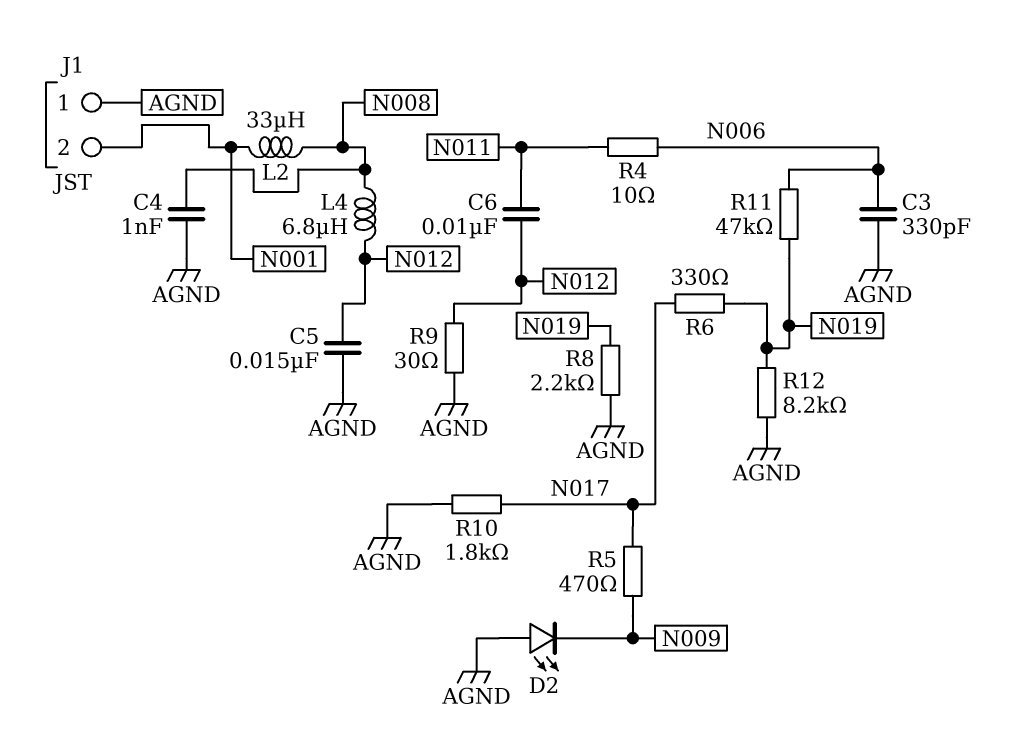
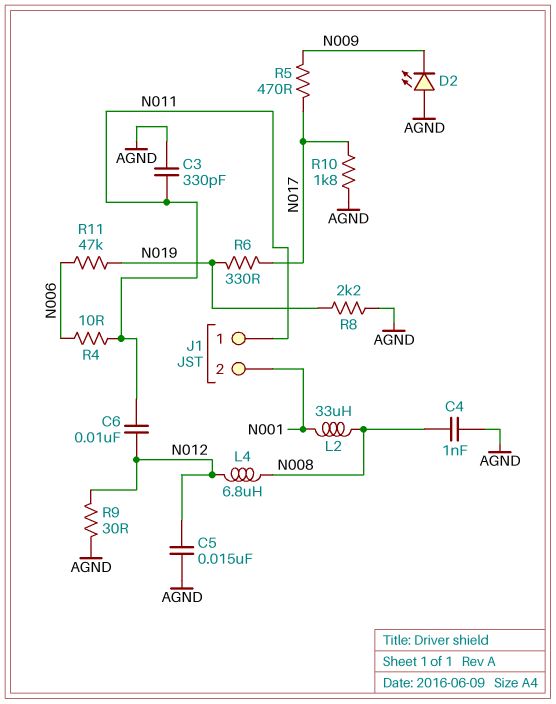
C3: 330pF (AGND, N006) -> 330pF (AGND, N011)
J1 pin 1: AGND -> N011
R12: 8.2k (AGND, N019) -> none

